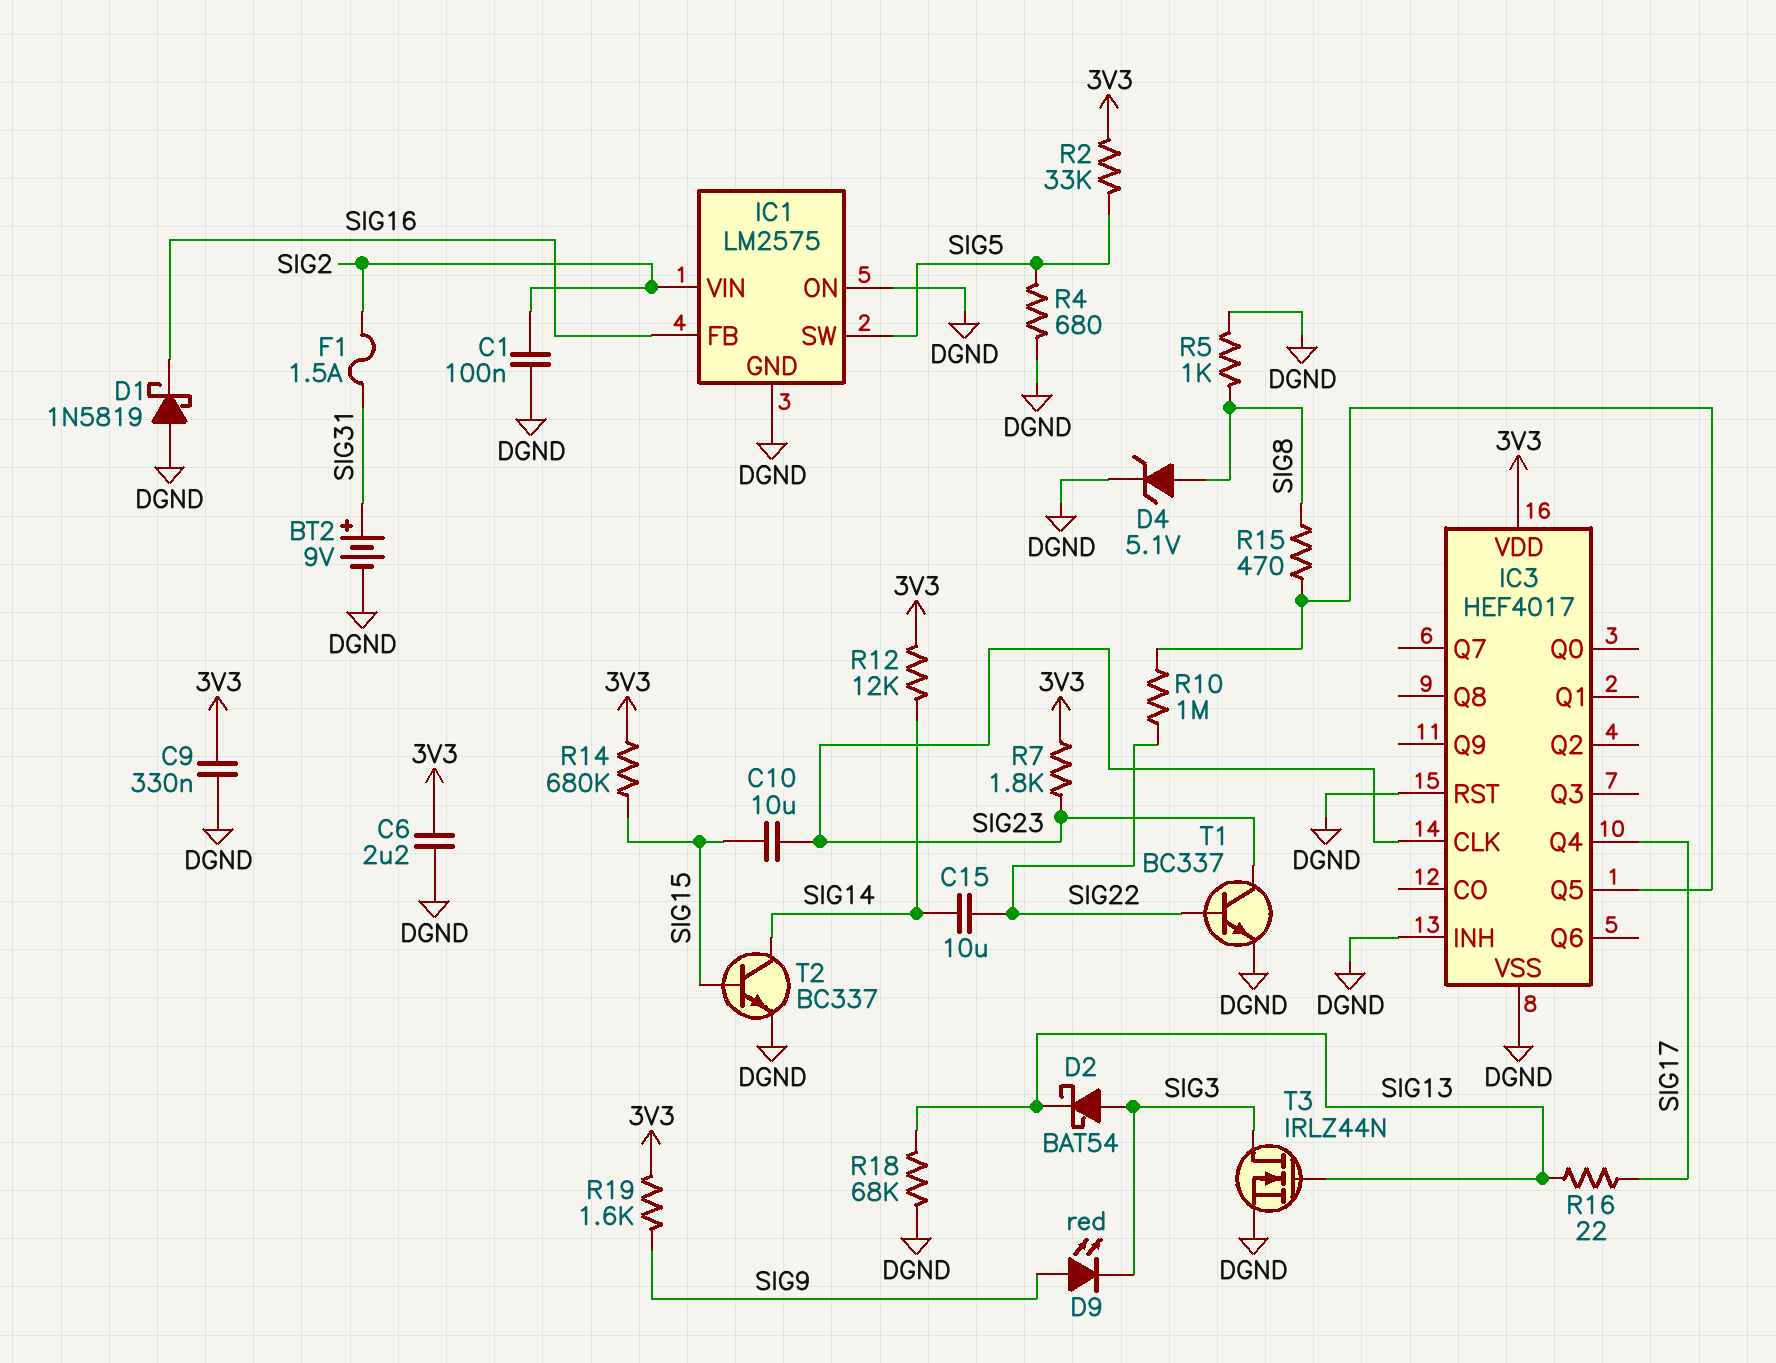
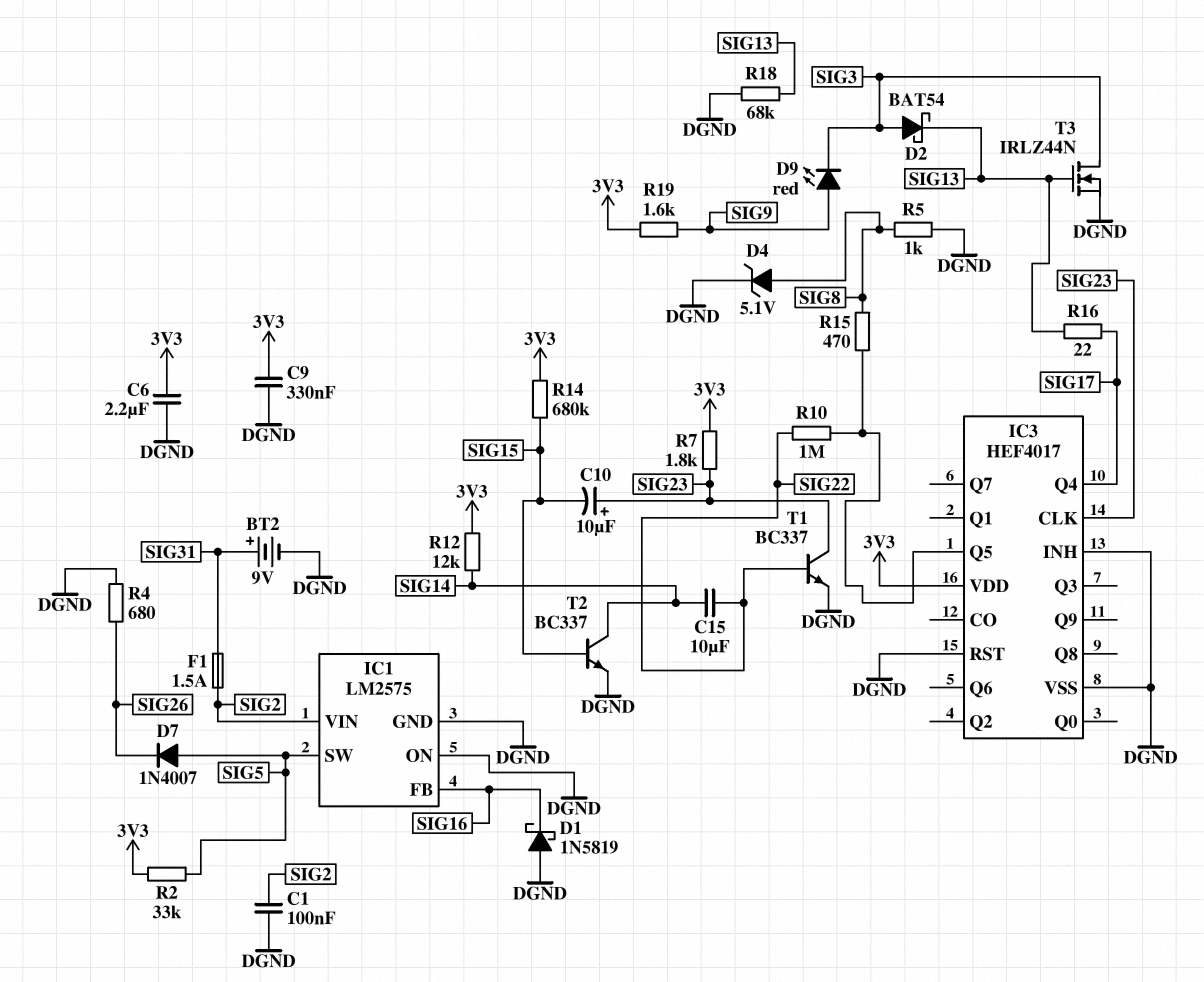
C10: 10uF (SIG15, SIG23) -> 10uF (plus SIG23, minus SIG15)
D7: none -> diode 1N4007 (A SIG5, K SIG26)
R4: 680 (DGND, SIG5) -> 680 (DGND, SIG26)

